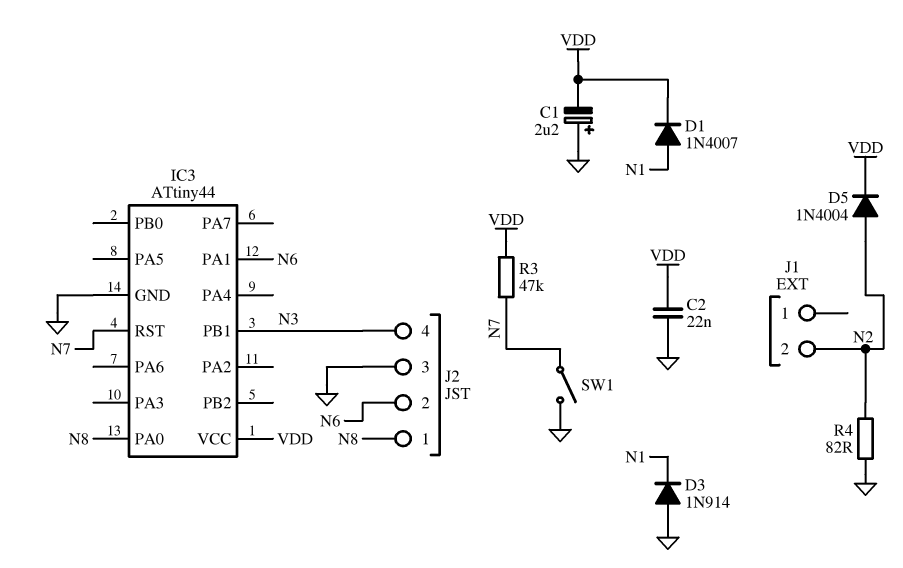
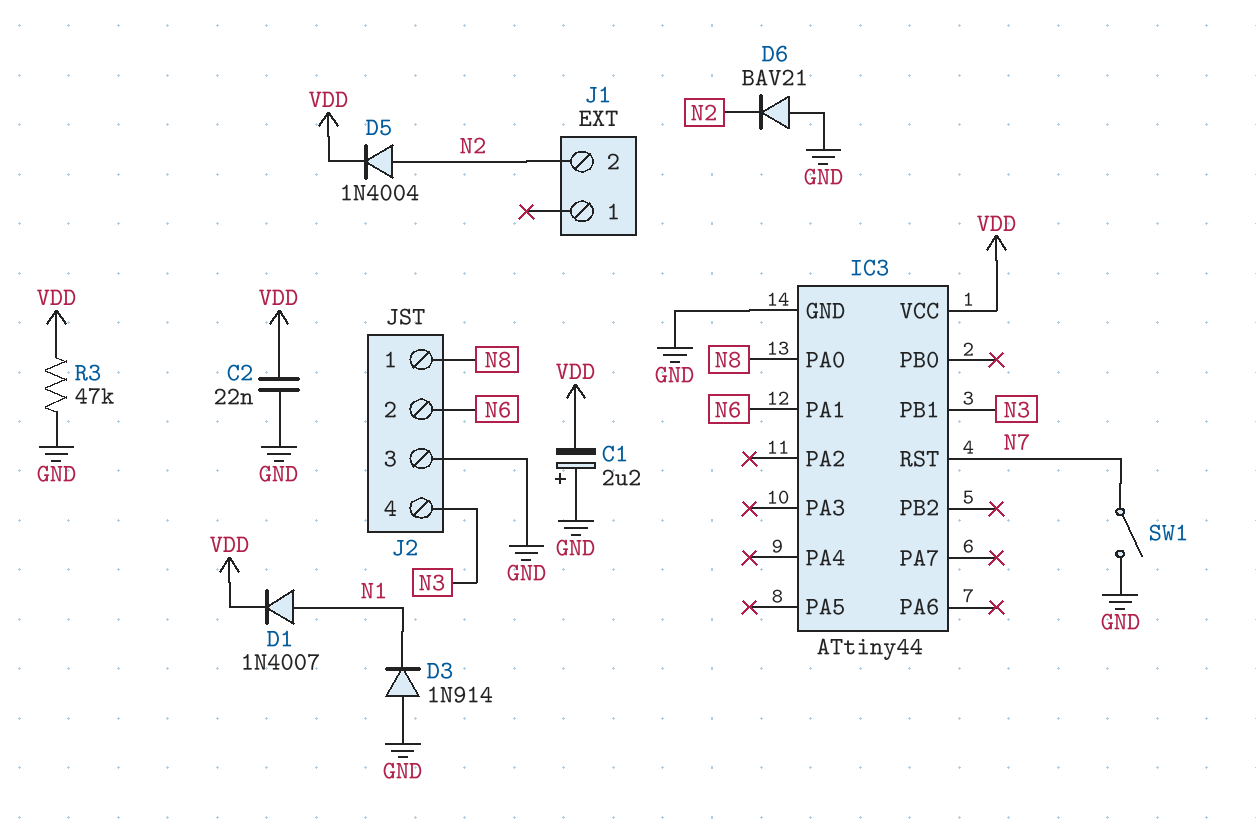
D6: none -> diode BAV21 (A GND, K N2)
R3: 47k (N7, VDD) -> 47k (GND, VDD)
R4: 82 (GND, N2) -> none

